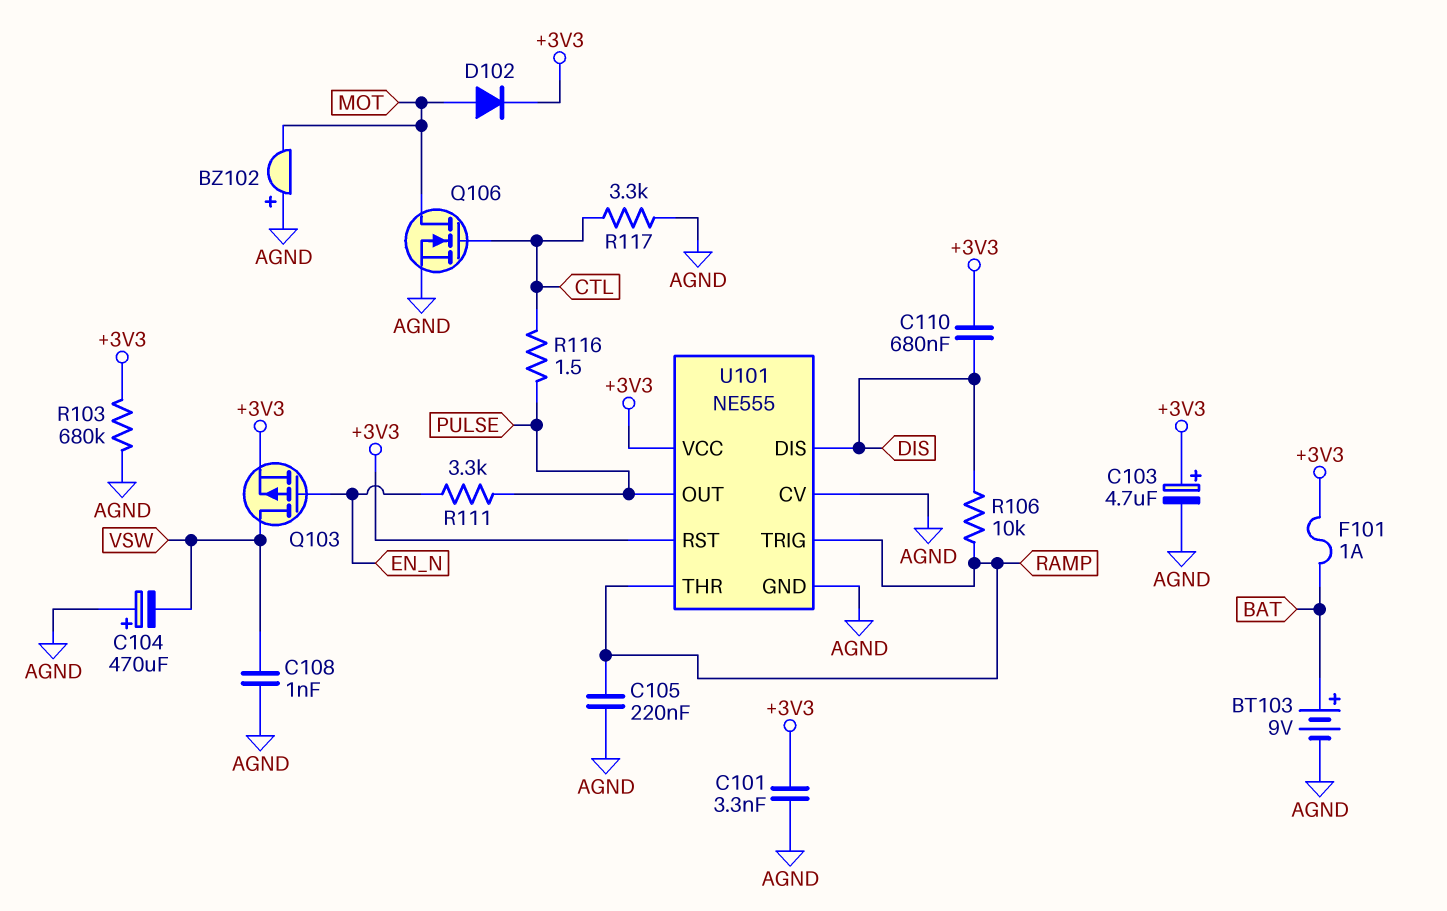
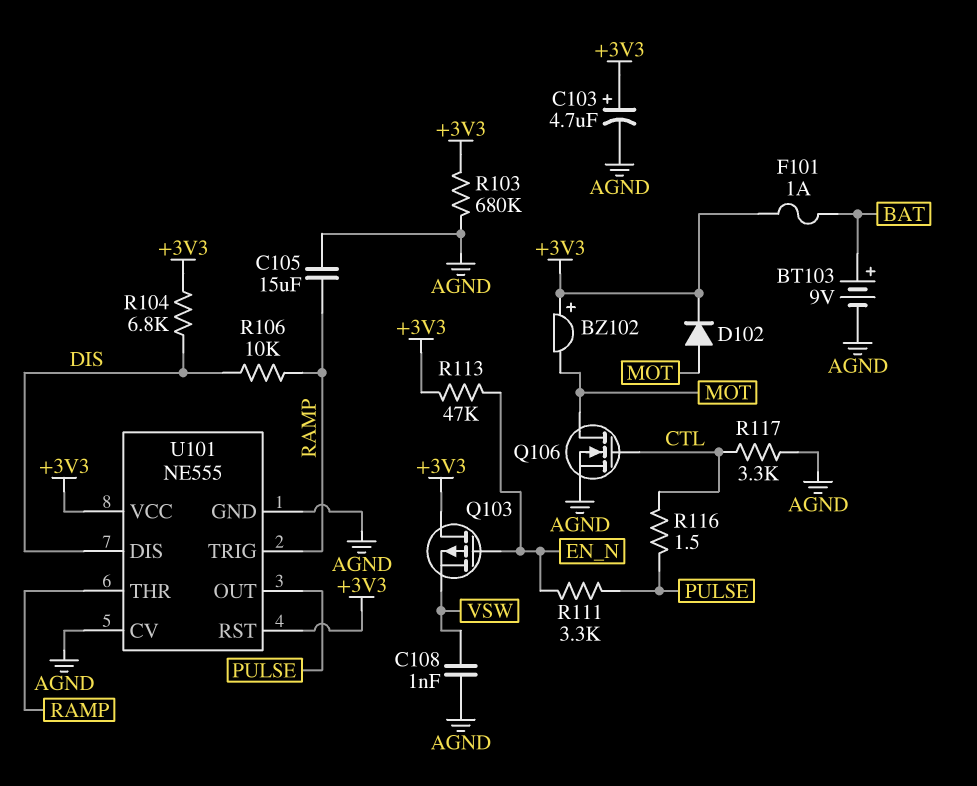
BZ102: buzzer (plus AGND, minus MOT) -> buzzer (plus +3V3, minus MOT)
C101: 3.3nF (+3V3, AGND) -> none
C104: 470uF (plus AGND, minus VSW) -> none
C105: 220nF (AGND, RAMP) -> 15uF (AGND, RAMP)
C110: 680nF (+3V3, DIS) -> none
Q103: PMOS (G EN_N, D VSW, S +3V3) -> PMOS (G EN_N, D +3V3, S VSW)
R104: none -> 6.8k (+3V3, DIS)
R113: none -> 47k (+3V3, EN_N)

